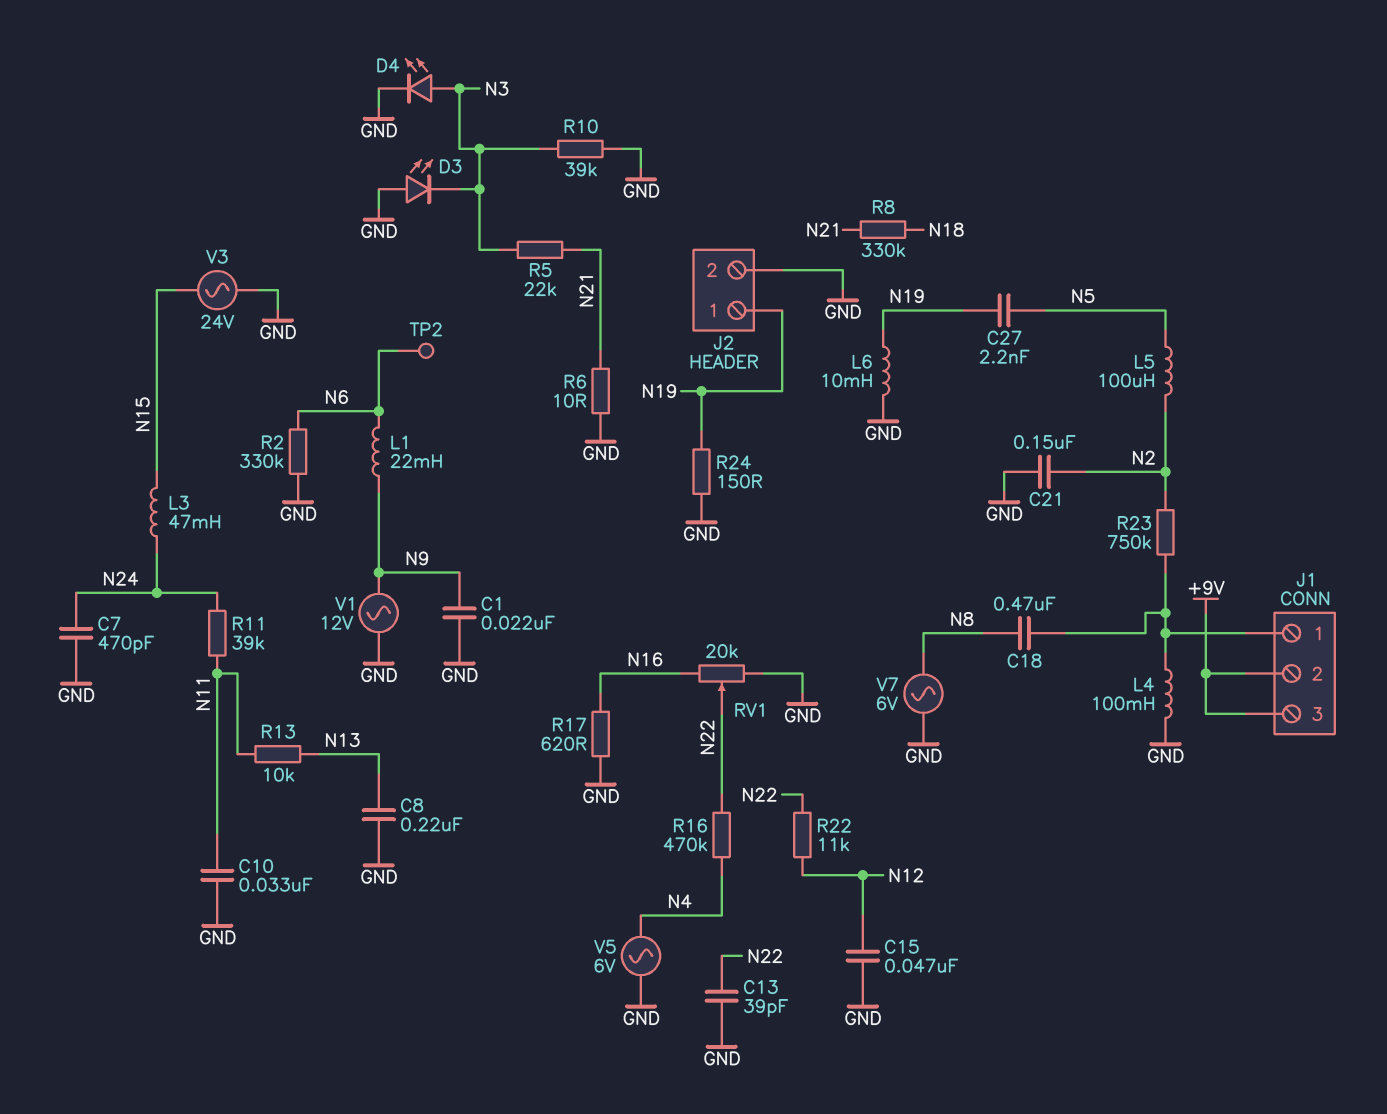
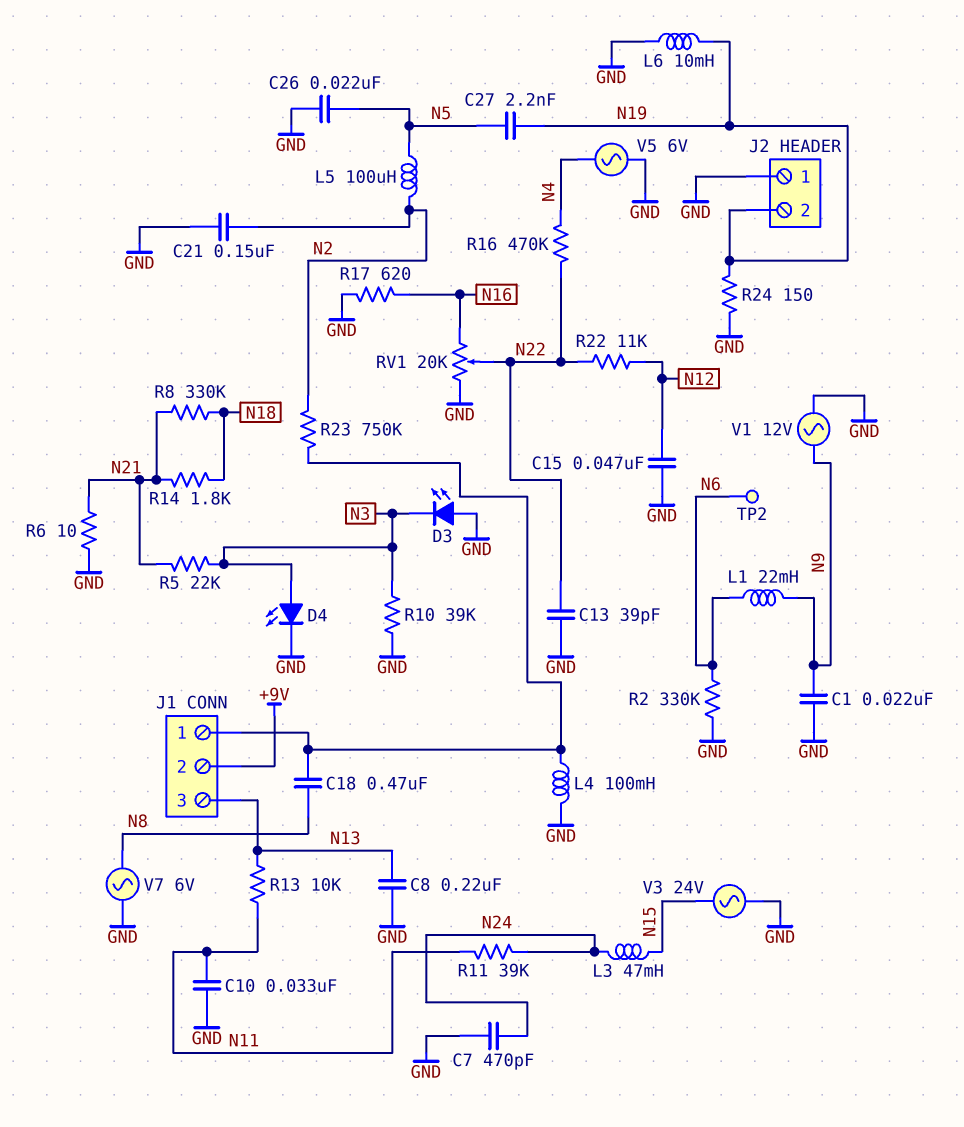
C26: none -> 22nF (GND, N5)
J1 pin 3: +9V -> N13
J2 pin 1: N19 -> GND
J2 pin 2: GND -> N19
R14: none -> 1.8k (N18, N21)

